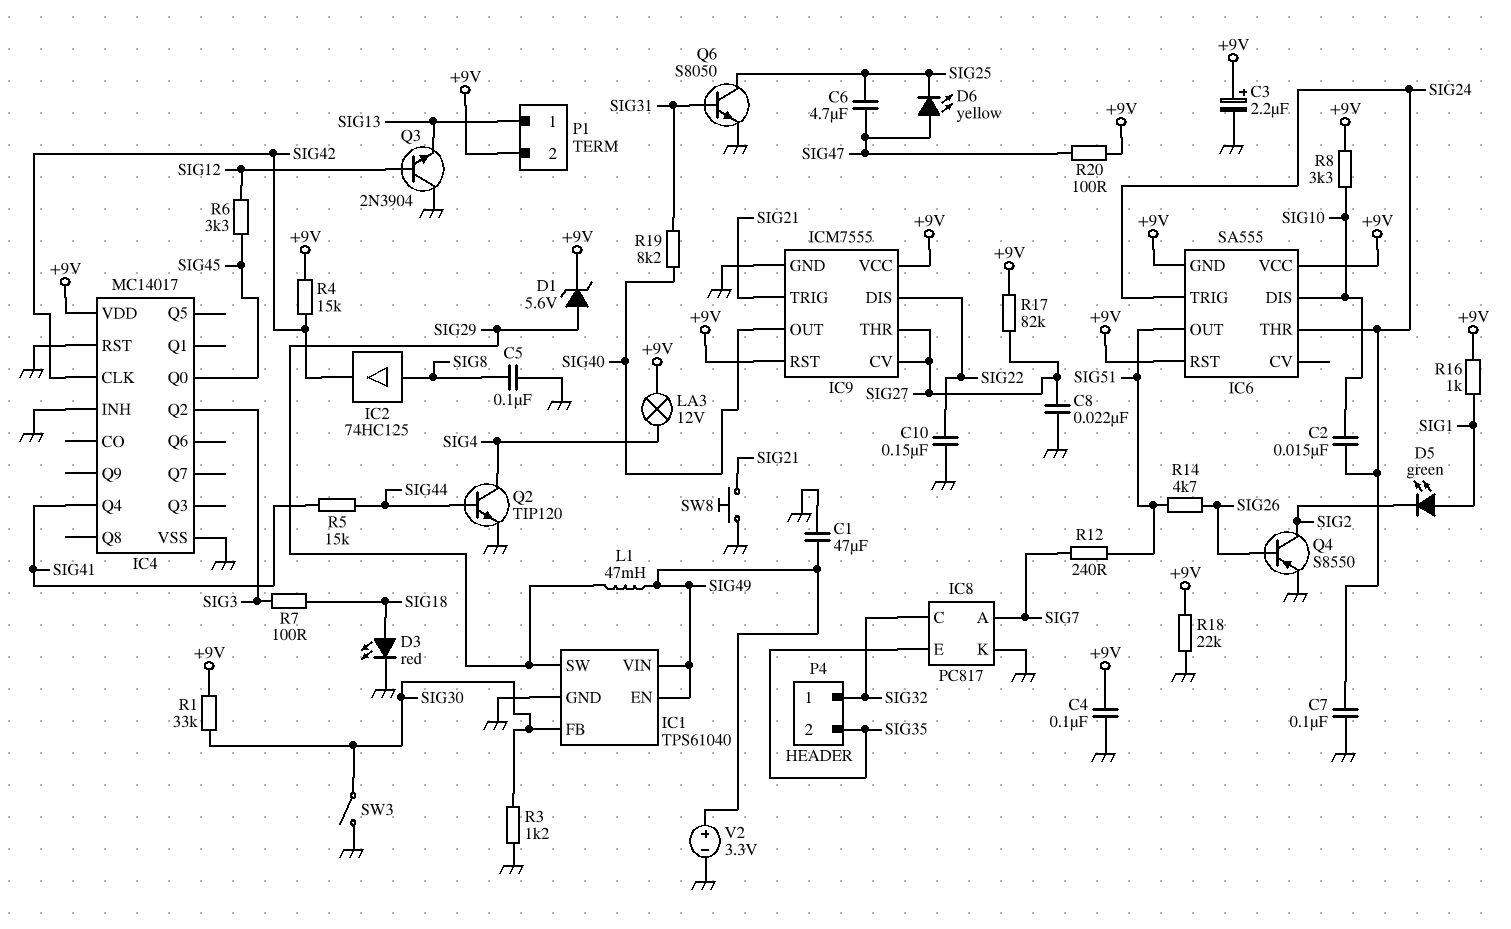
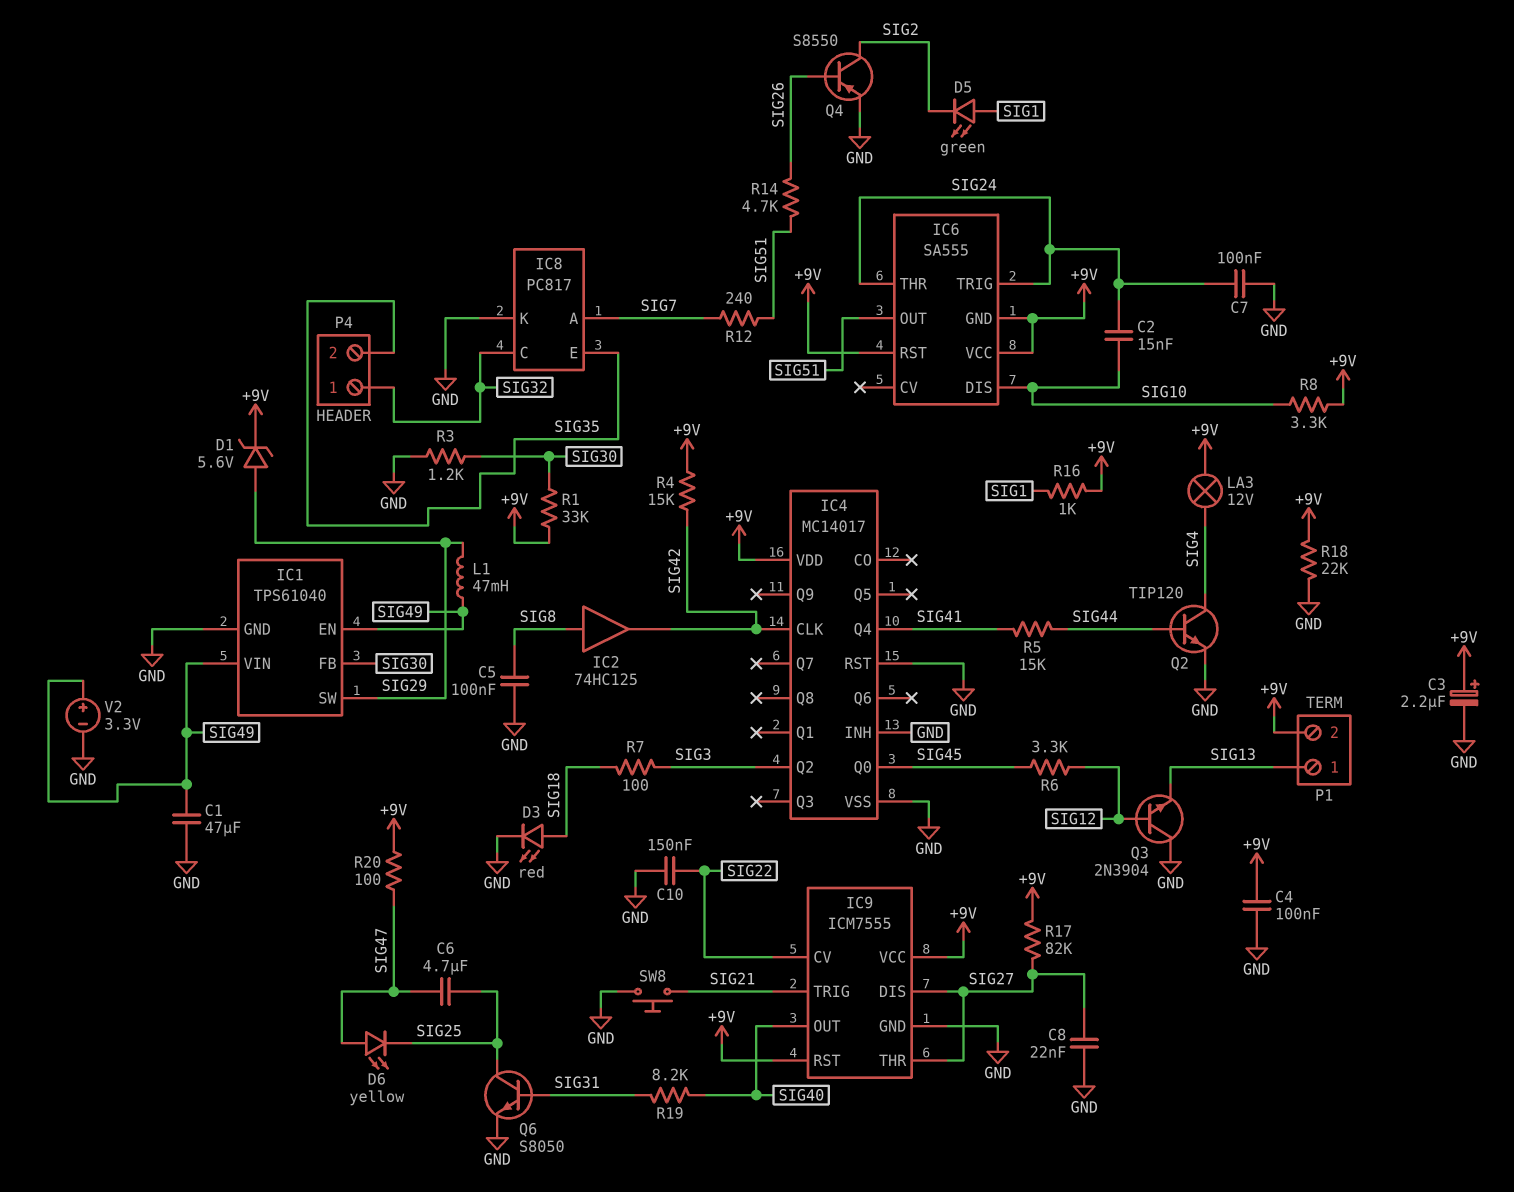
IC9 pin CV: SIG27 -> SIG22
IC9 pin DIS: SIG22 -> SIG27
SW3: switch (GND, SIG30) -> none

